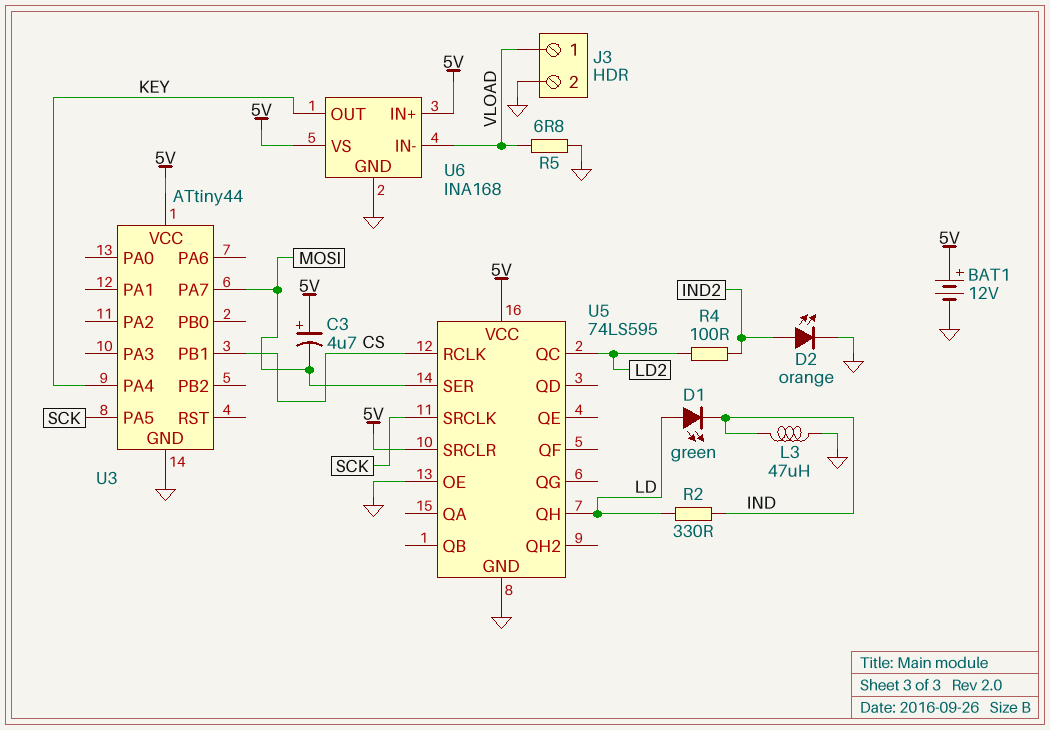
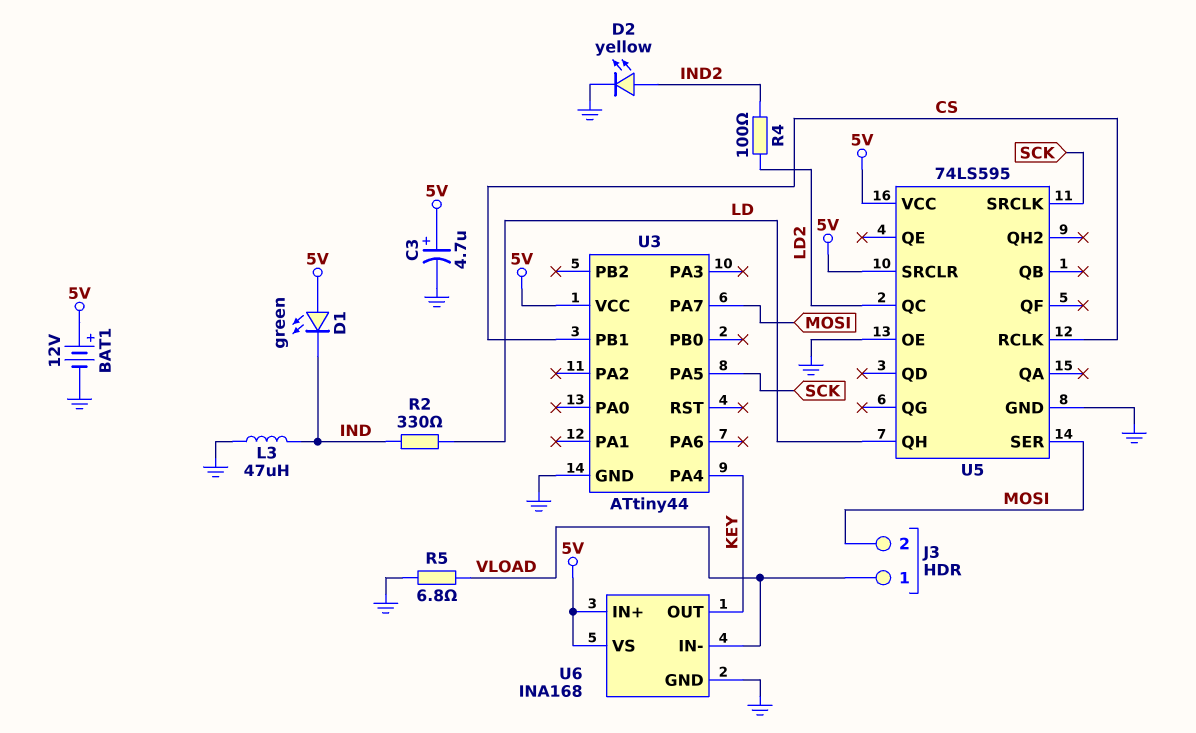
C3: 4.7uF (plus 5V, minus MOSI) -> 4.7uF (plus 5V, minus GND)
D1: LED green (A LD, K IND) -> LED green (A 5V, K IND)
D2: LED orange (A IND2, K GND) -> LED yellow (A IND2, K GND)
J3 pin 2: GND -> MOSI

